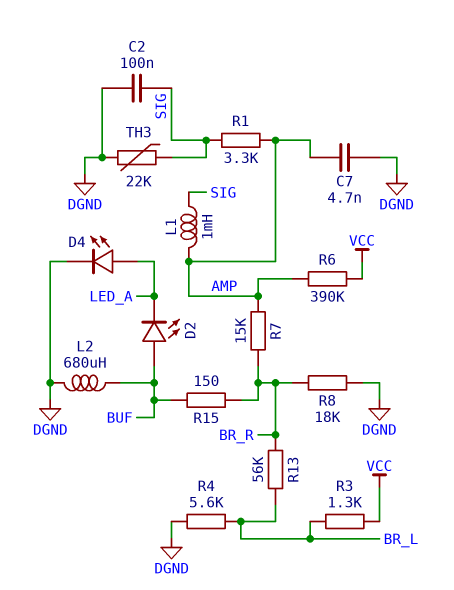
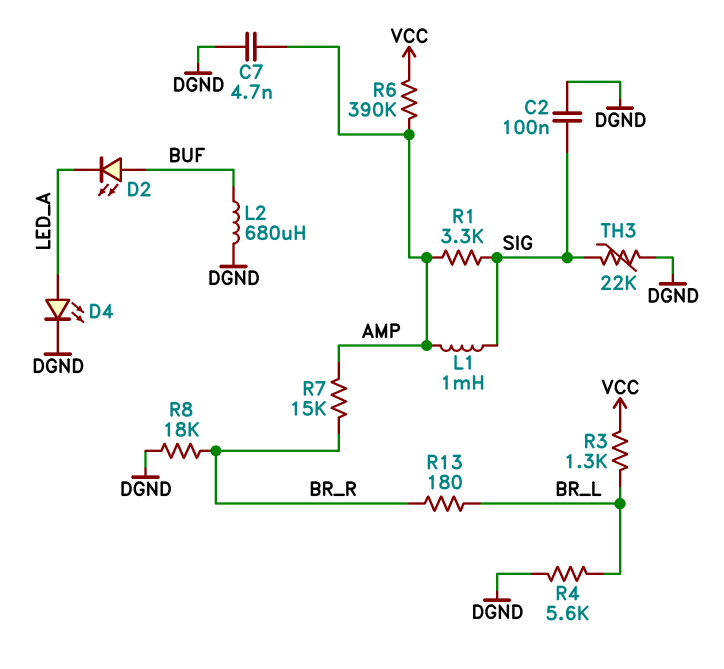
R13: 56k (BR_L, BR_R) -> 180 (BR_L, BR_R)
R15: 150 (BR_R, BUF) -> none

